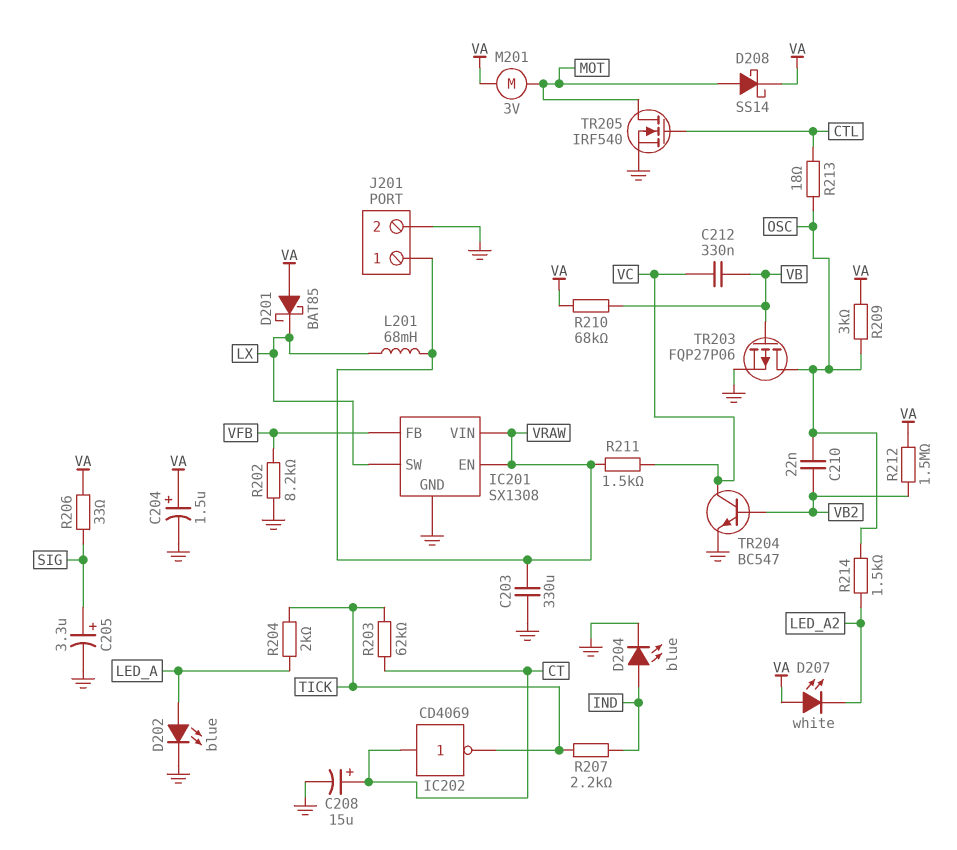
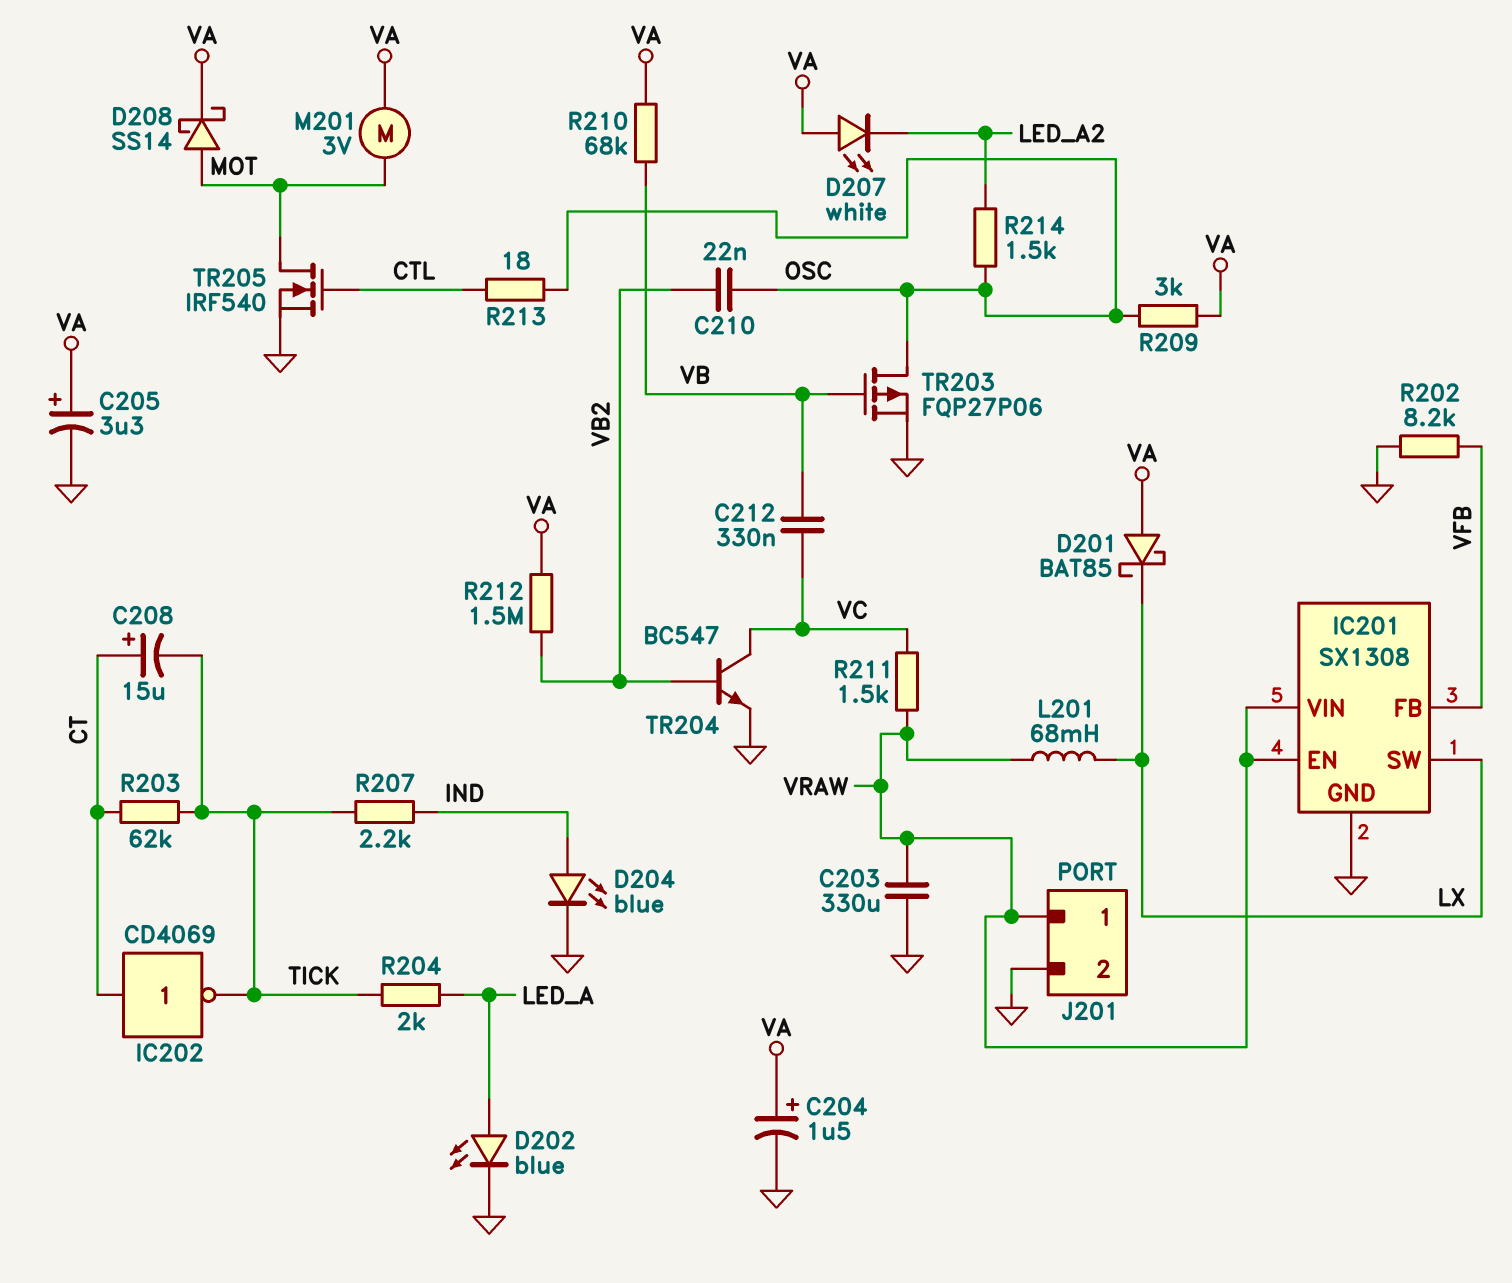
C205: 3.3uF (plus SIG, minus GND) -> 3.3uF (plus VA, minus GND)
C208: 15uF (plus CT, minus GND) -> 15uF (plus CT, minus TICK)
R206: 33 (SIG, VA) -> none

